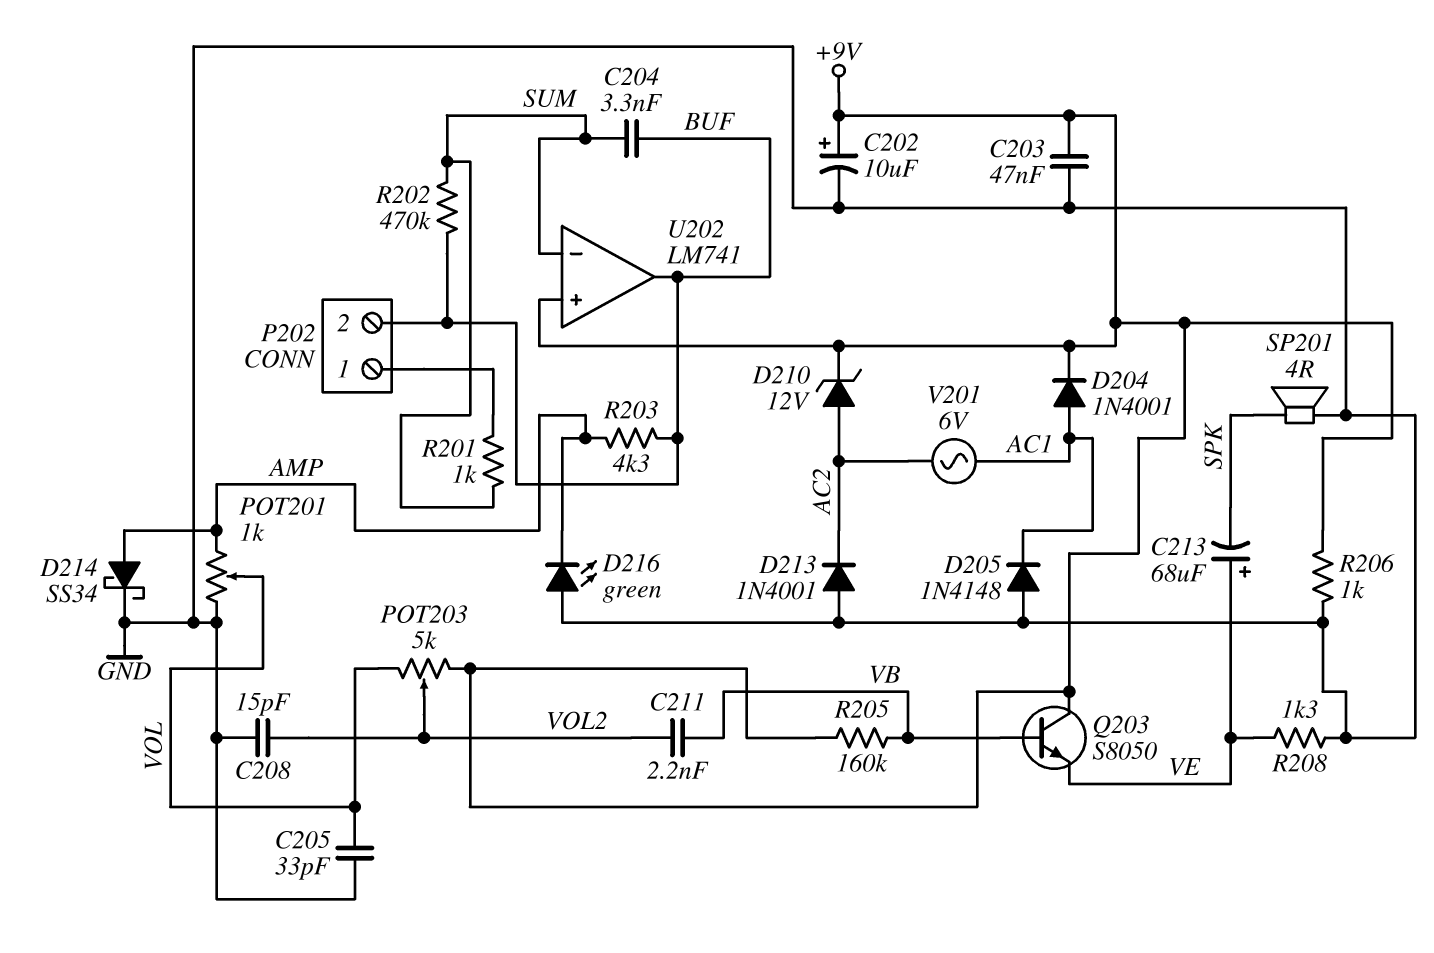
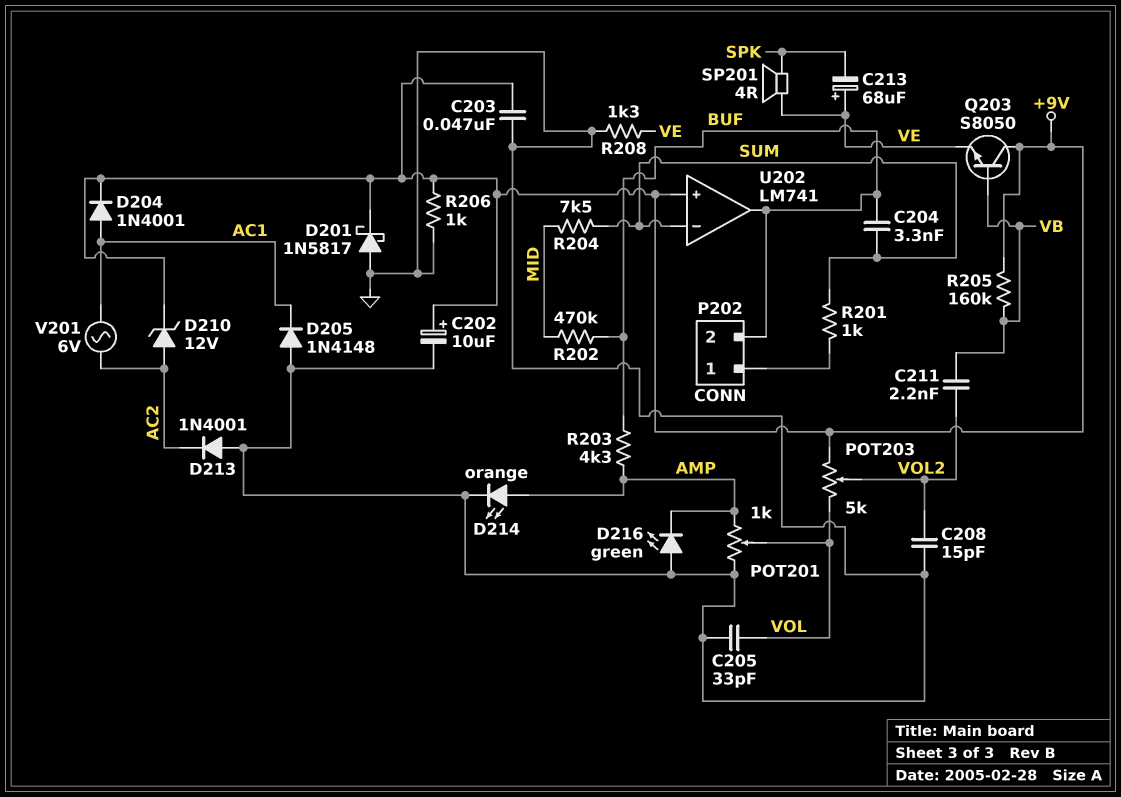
D201: none -> schottky 1N5817 (A GND, K +9V)
D214: schottky SS34 (A AMP, K GND) -> LED orange (A AMP, K GND)
R202: 470k (BUF, SUM) -> 470k (BUF, MID)
R204: none -> 7.5k (MID, SUM)
SP201: speaker 4R (GND, SPK) -> speaker 4R (SPK, VE)

